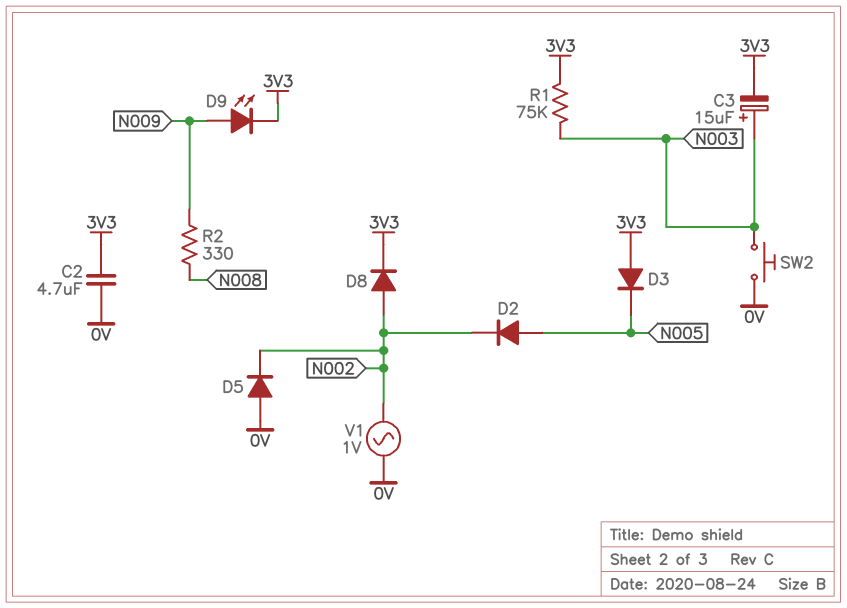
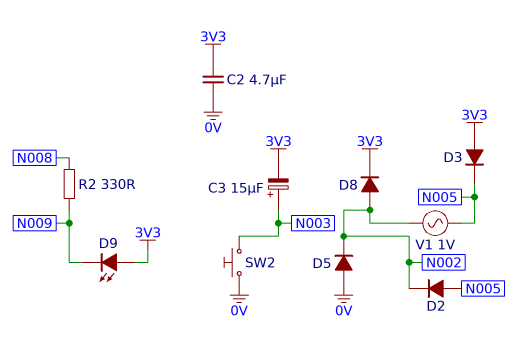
D9: LED (A N009, K 3V3) -> LED (A 3V3, K N009)
R1: 75k (3V3, N003) -> none
V1: AC 1V (0V, N002) -> AC 1V (N002, N005)

